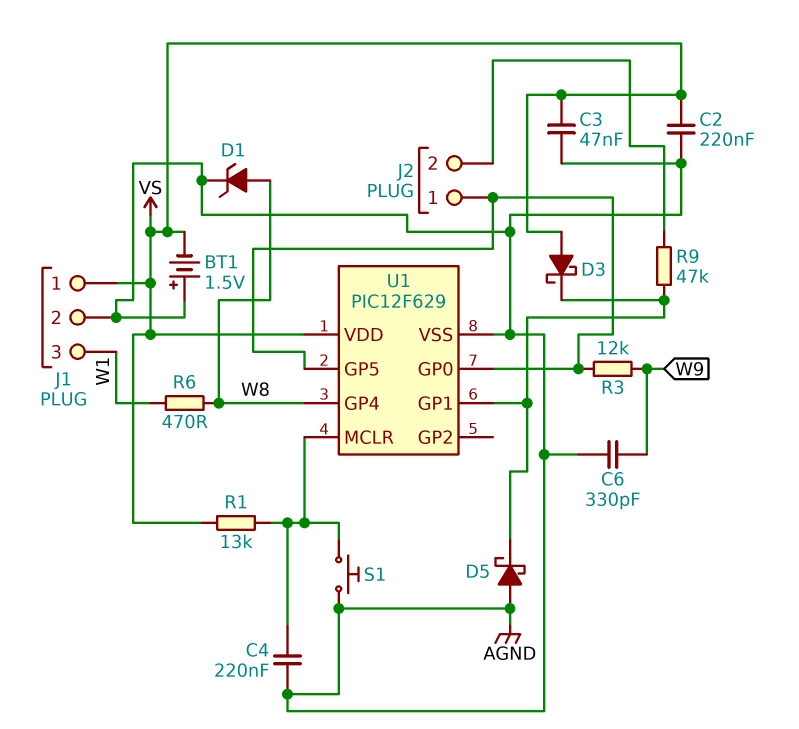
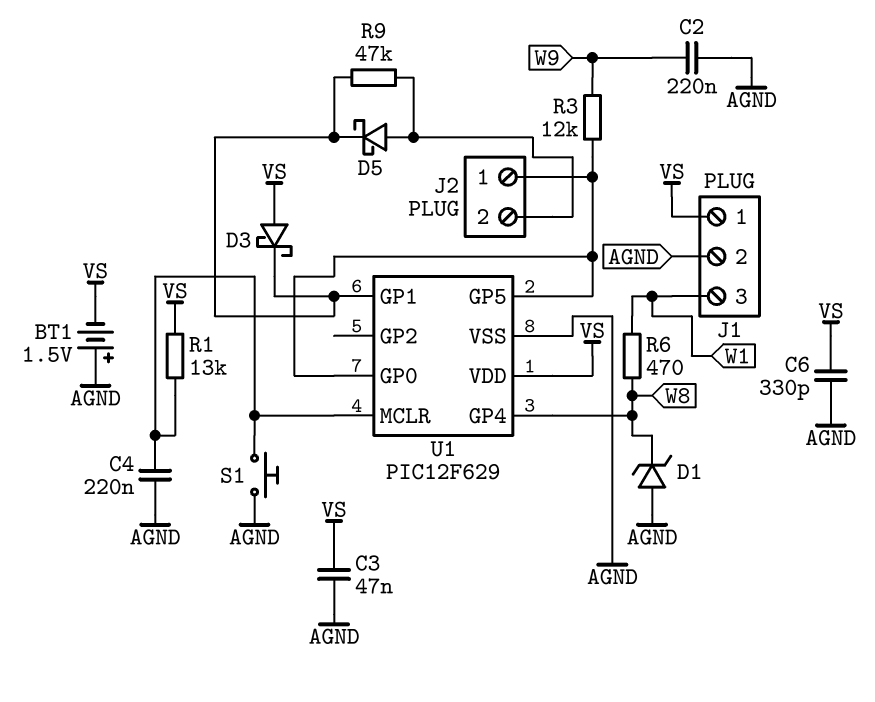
C2: 220nF (AGND, VS) -> 220nF (AGND, W9)
C6: 330pF (AGND, W9) -> 330pF (AGND, VS)
D1: zener (A W8, K AGND) -> zener (A AGND, K W8)
D5: schottky (A AGND, K U1/GP1) -> schottky (A J2/2, K U1/GP1)

